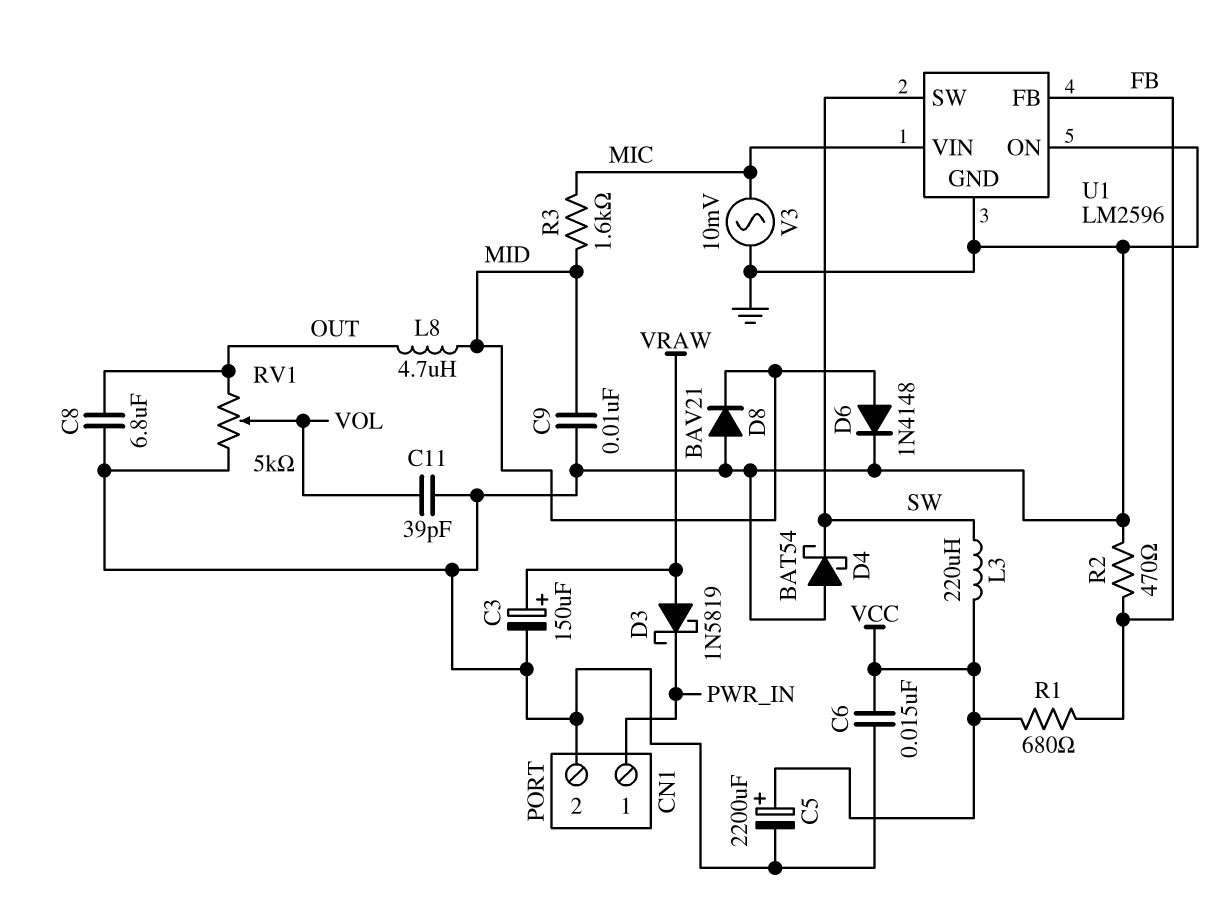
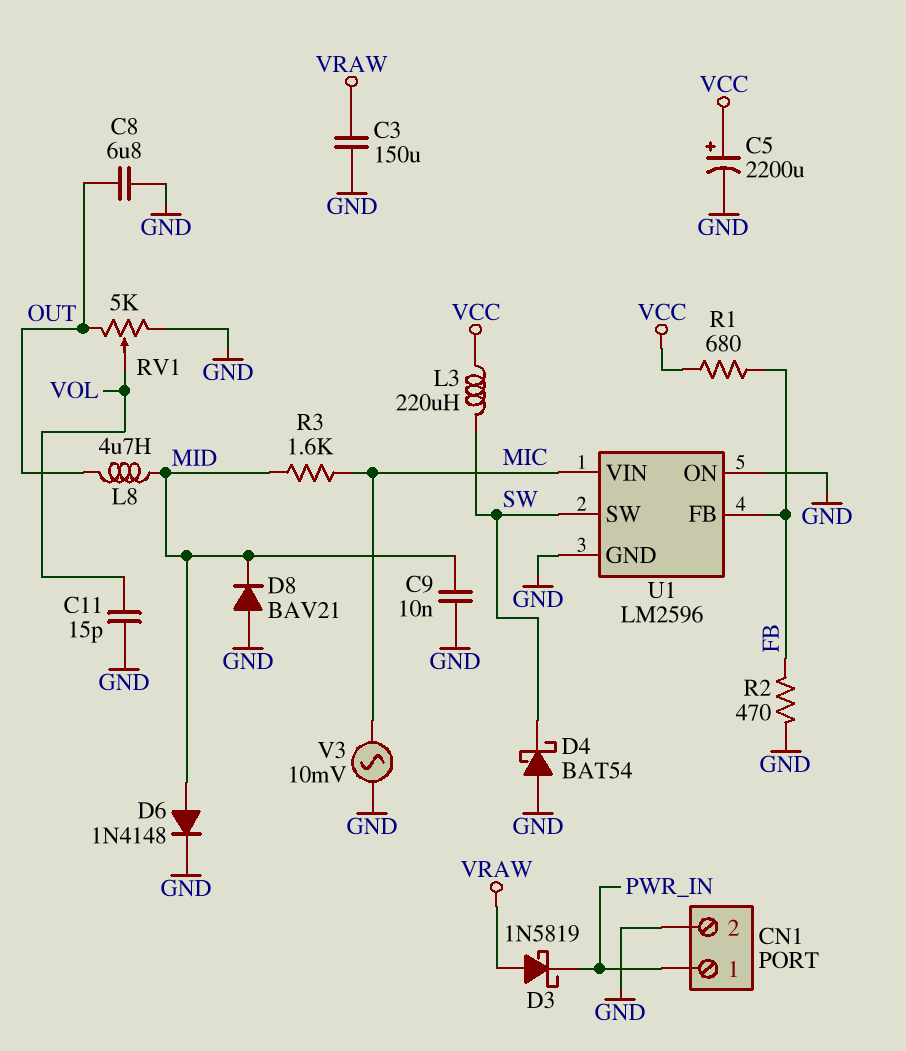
C3: 150uF (plus VRAW, minus GND) -> 150uF (GND, VRAW)
C6: 15nF (GND, VCC) -> none
C11: 39pF (GND, VOL) -> 15pF (GND, VOL)

